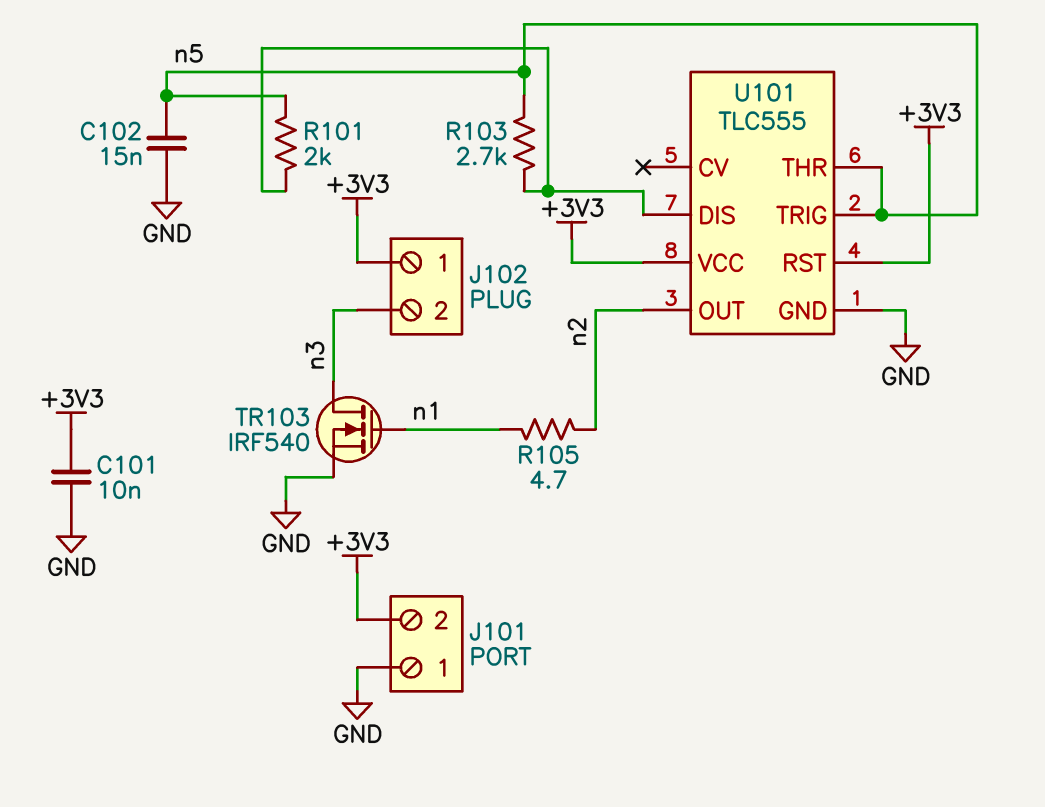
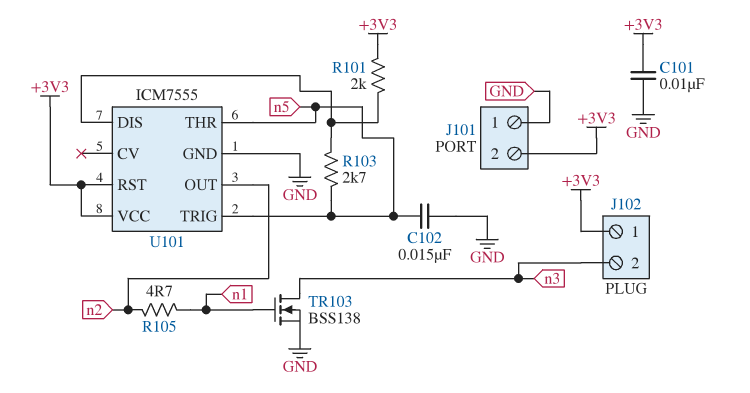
R101: 2k (U101/DIS, n5) -> 2k (+3V3, U101/DIS)
TR103: NMOS IRF540 (G n1, D n3, S GND) -> NMOS BSS138 (G n1, D n3, S GND)
U101: TLC555 -> ICM7555

